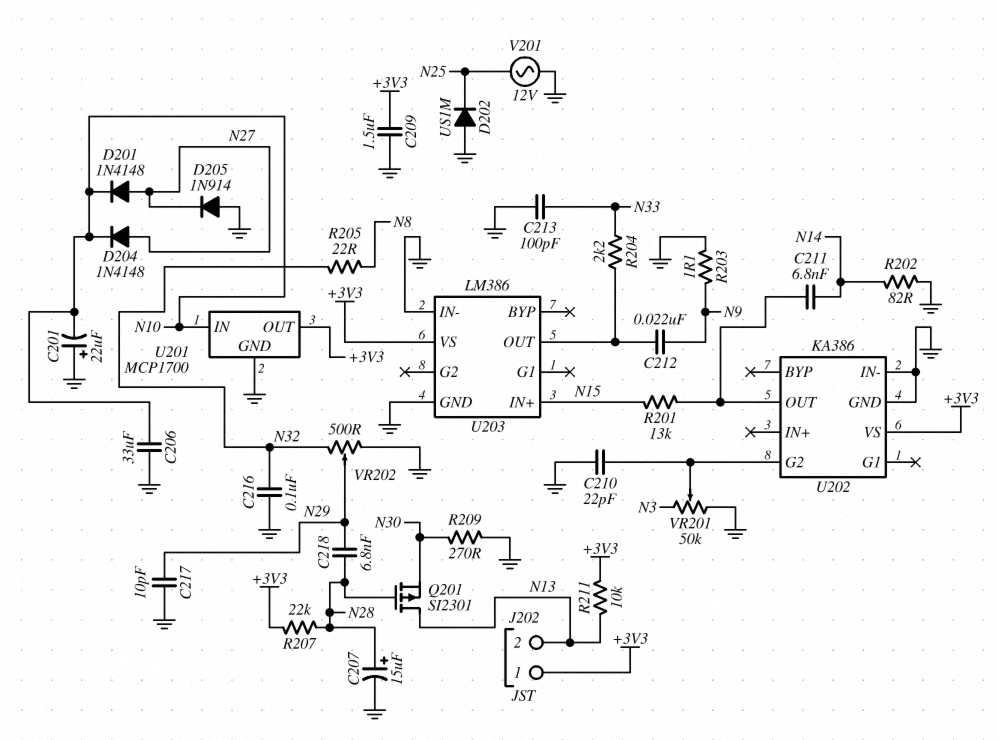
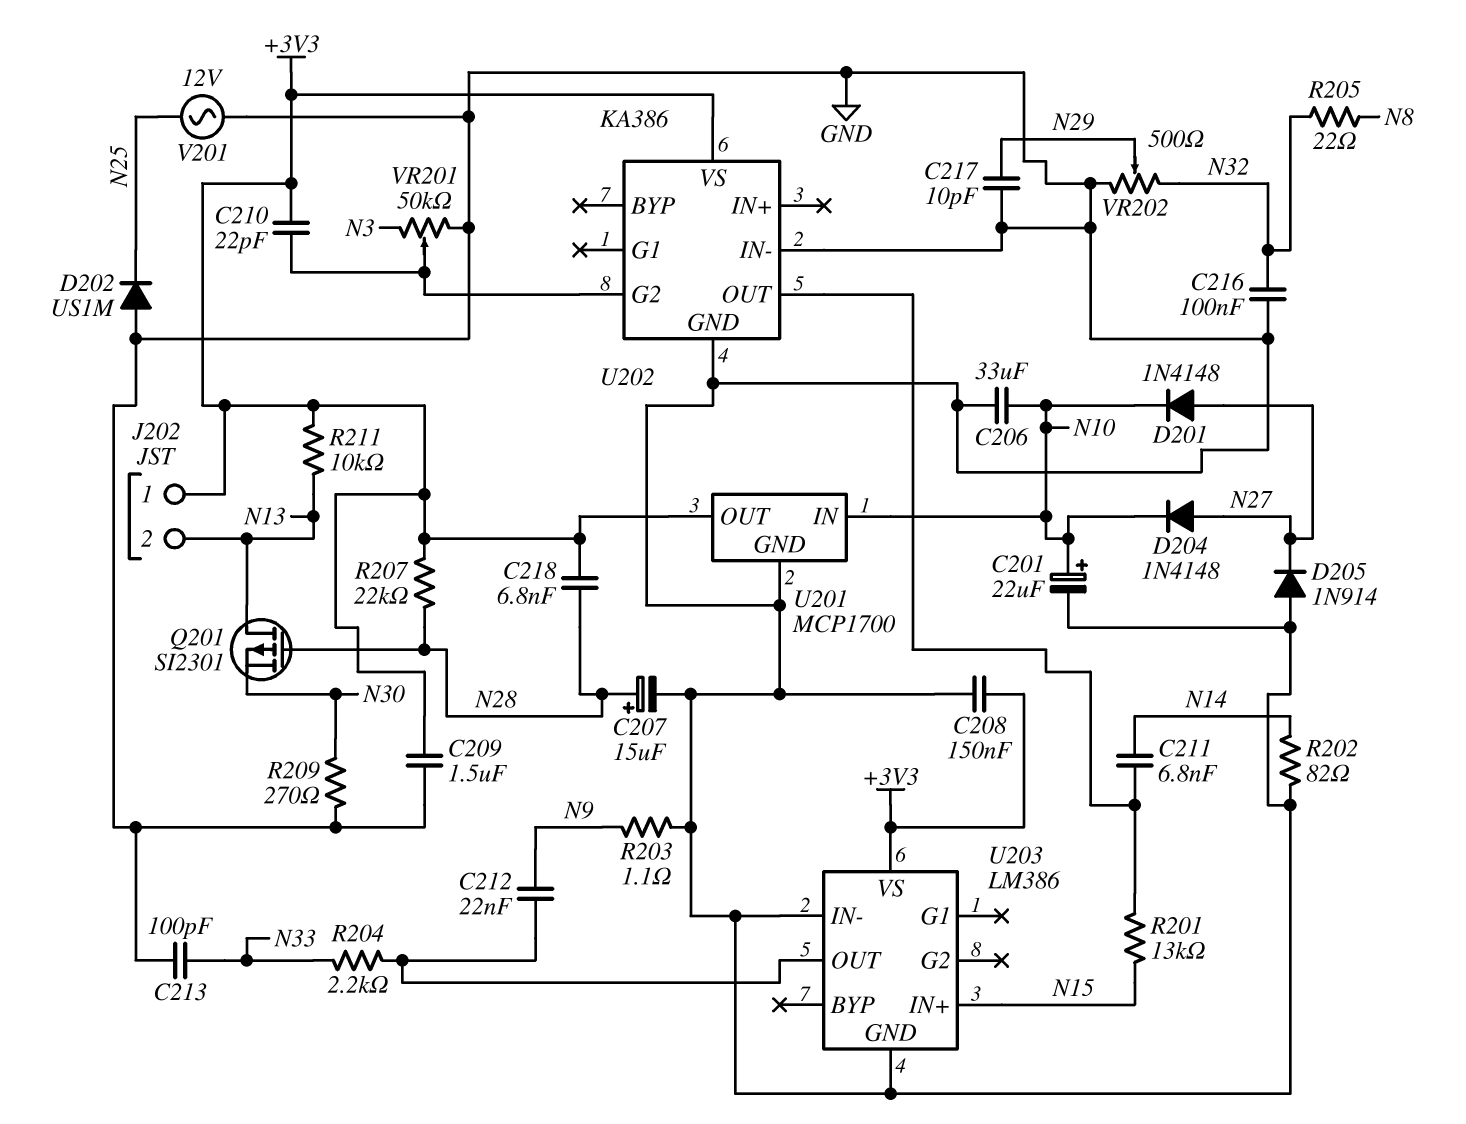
C201: 22uF (plus GND, minus N10) -> 22uF (plus N10, minus GND)
C208: none -> 150nF (+3V3, GND)
C210: 22pF (GND, U202/G2) -> 22pF (+3V3, U202/G2)
C218: 6.8nF (N28, N29) -> 6.8nF (+3V3, N28)

